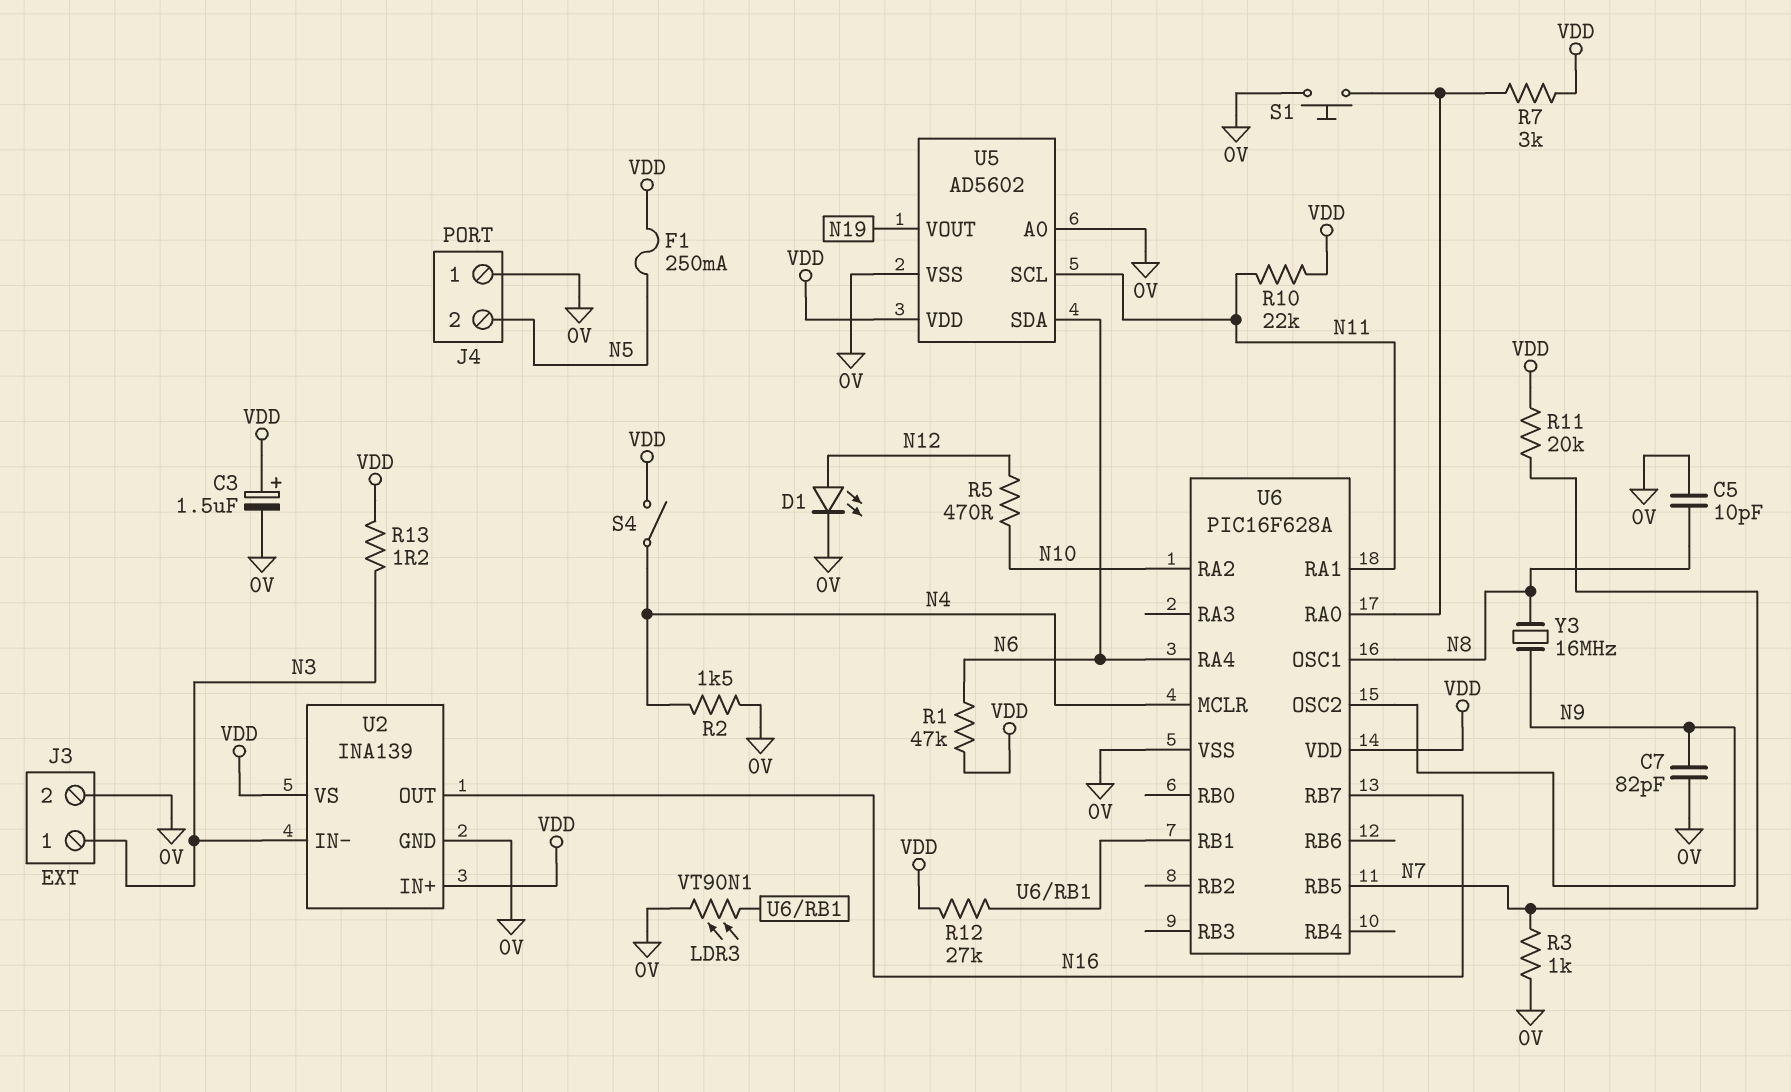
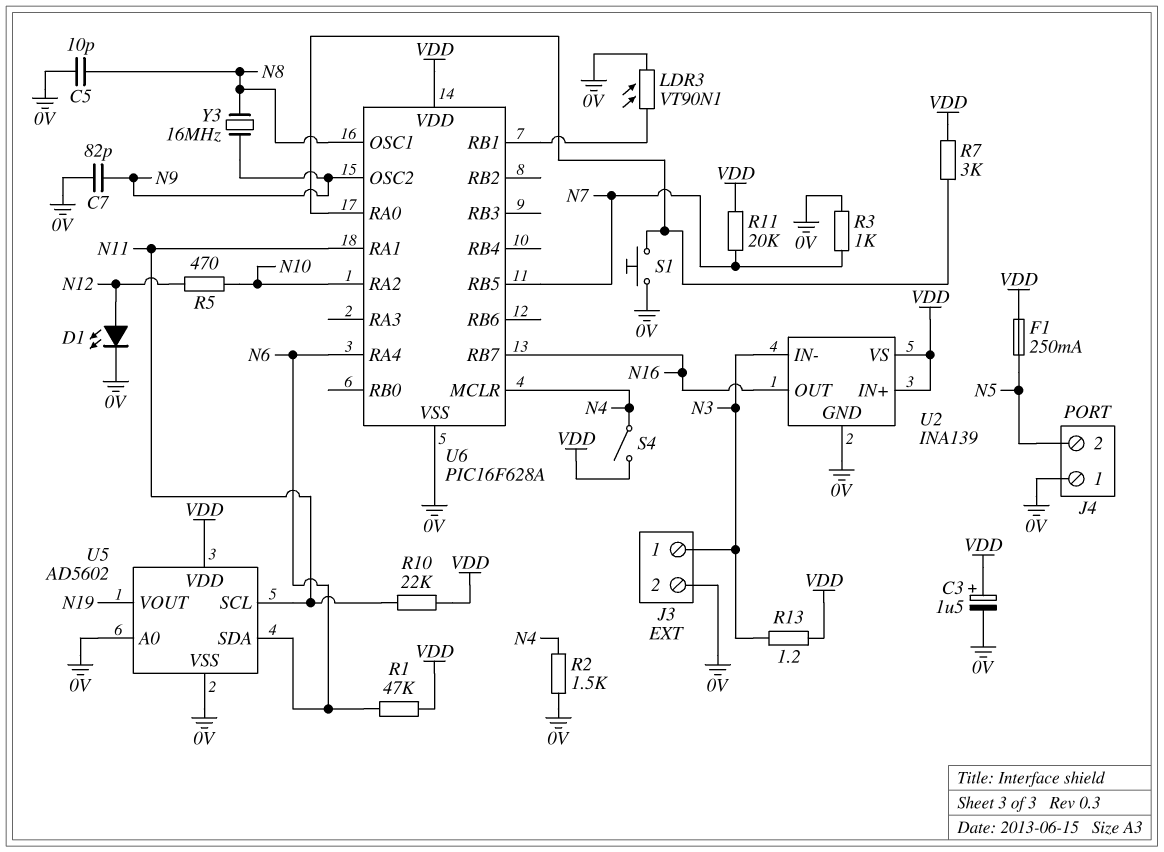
R12: 27k (U6/RB1, VDD) -> none

